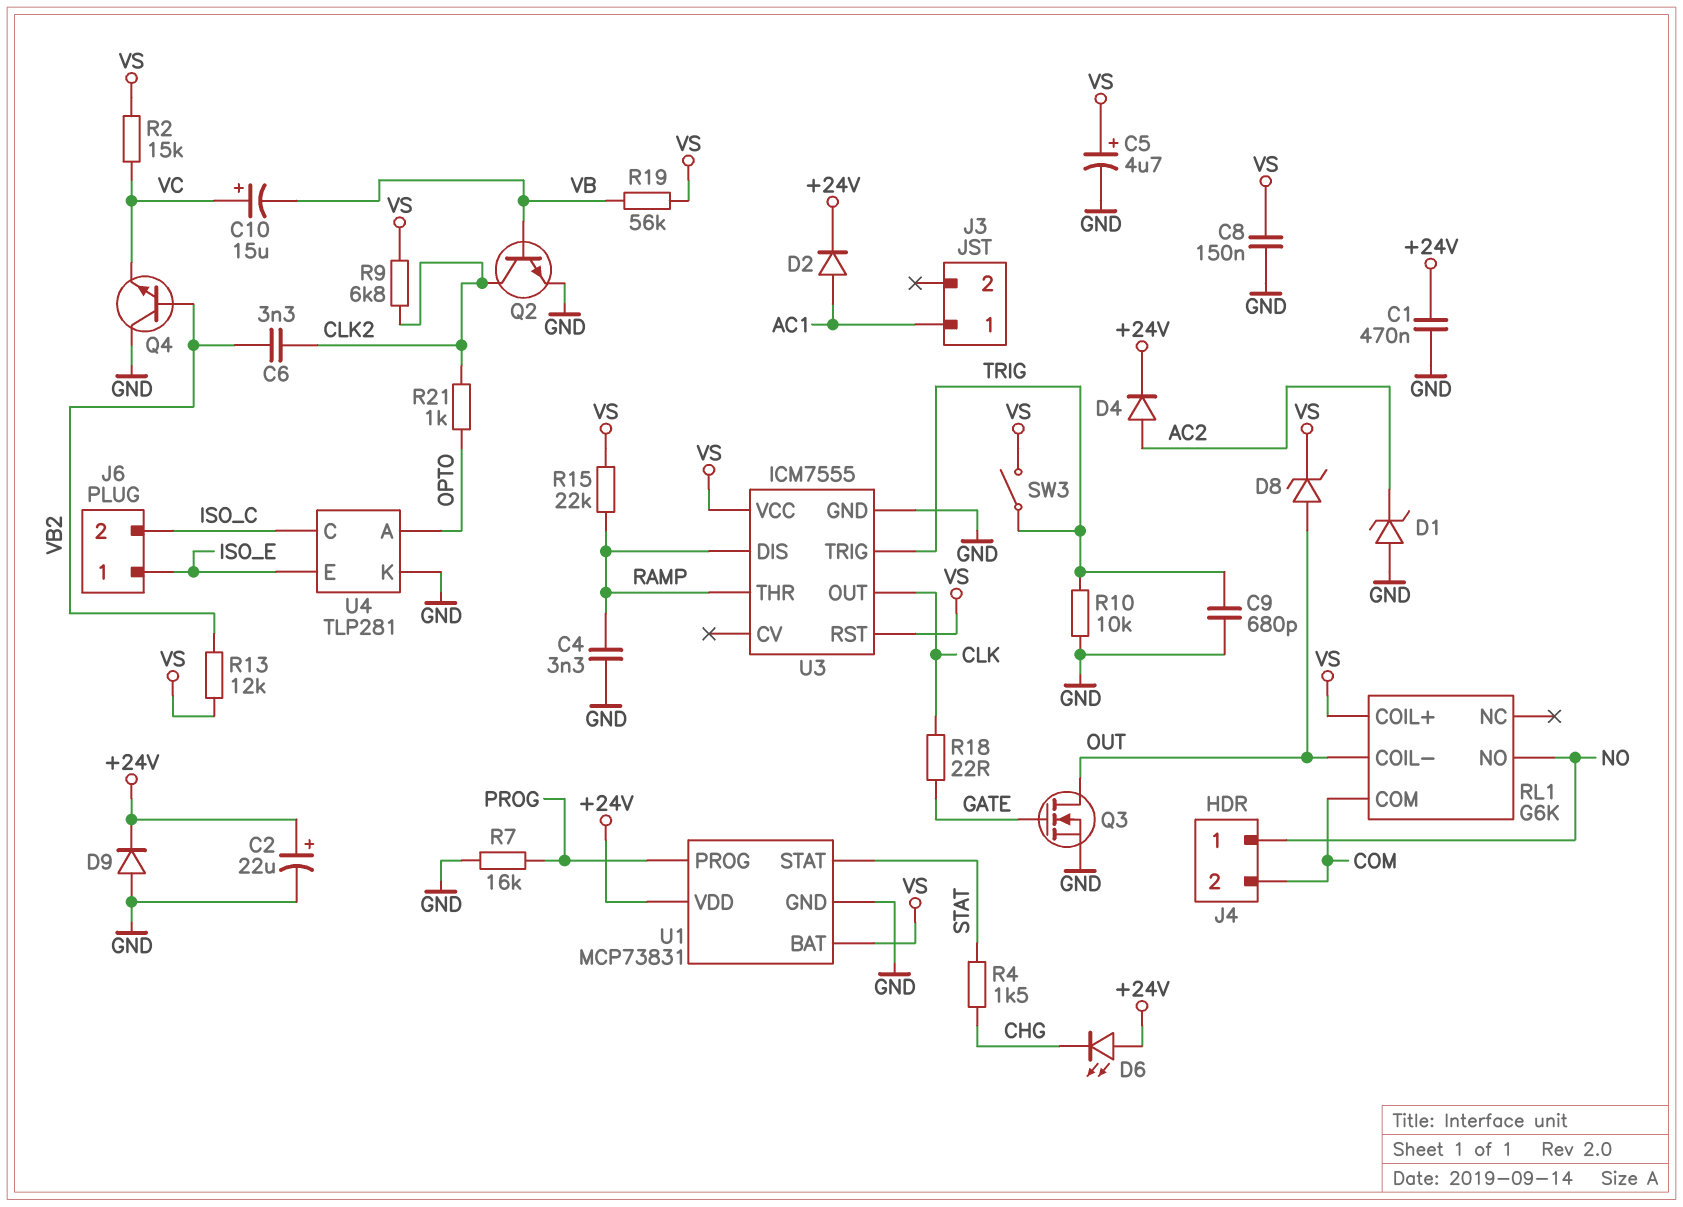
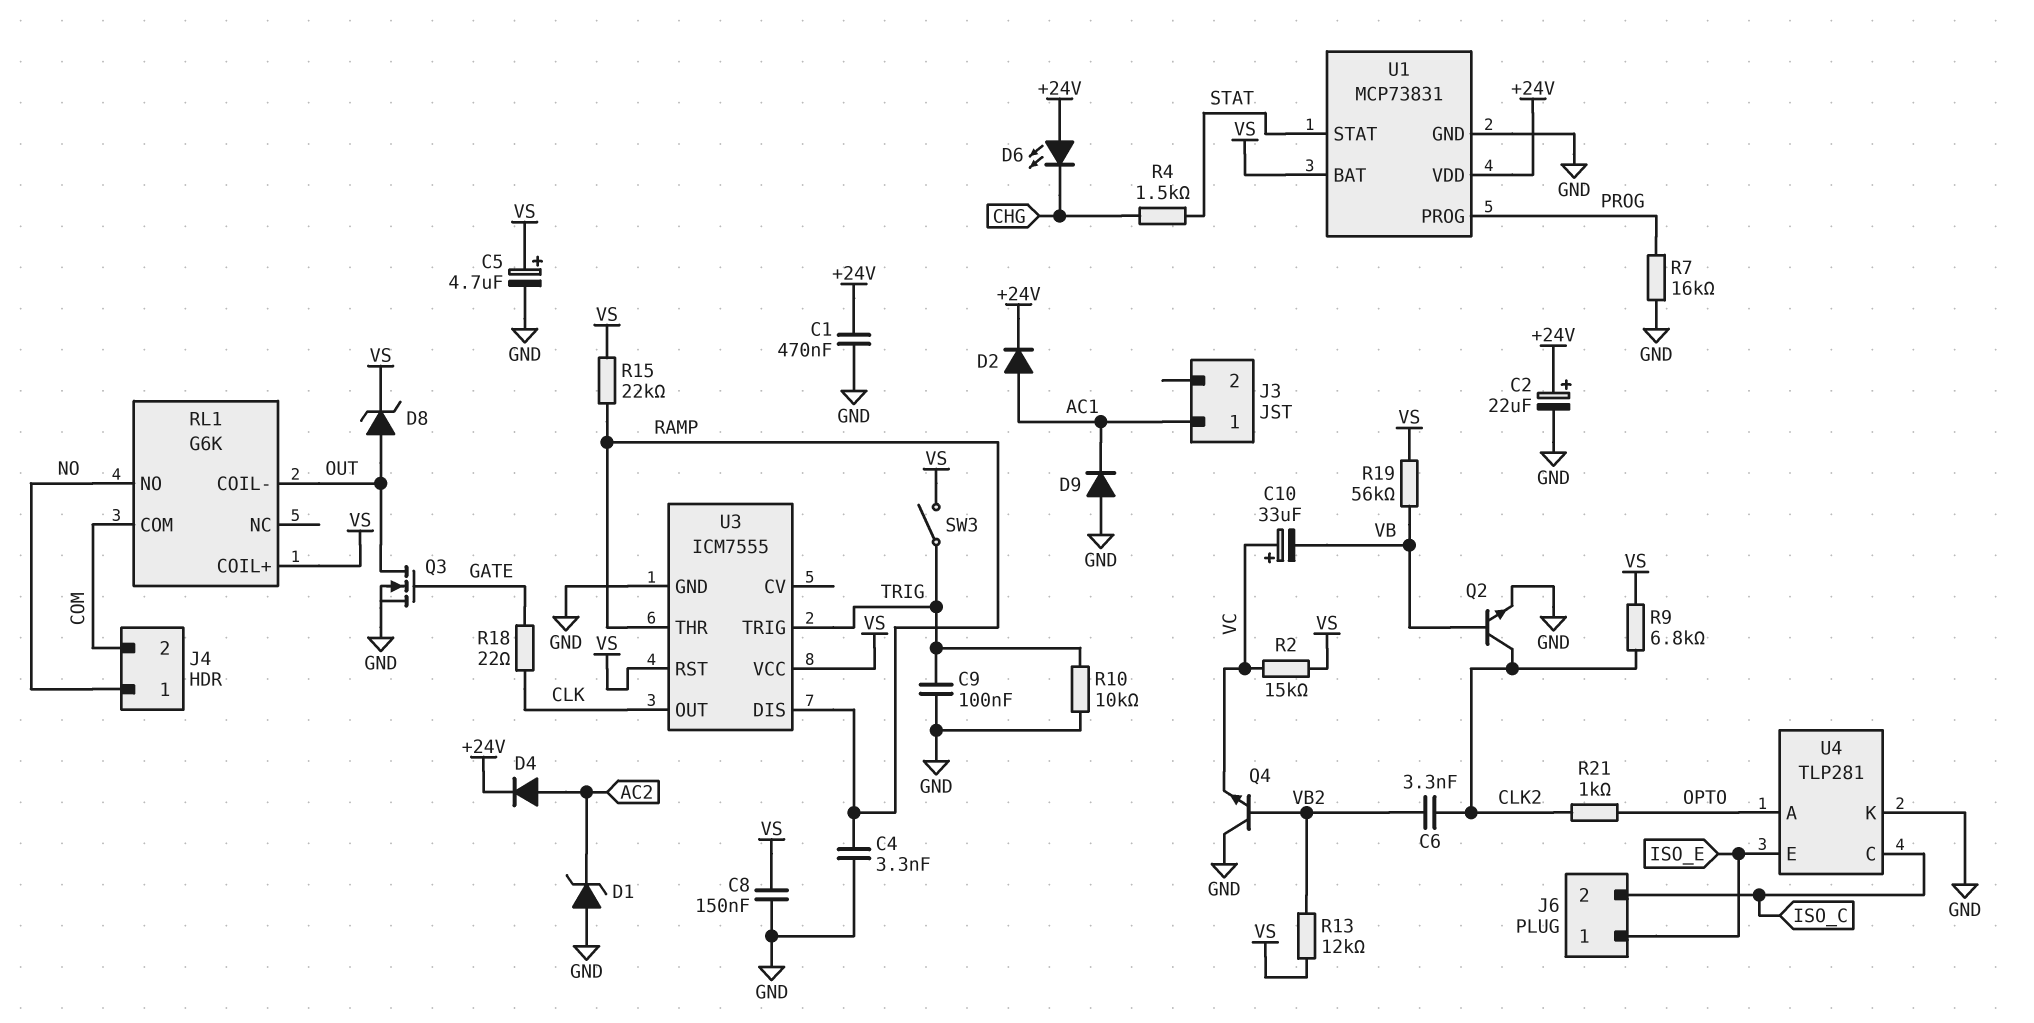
C9: 680pF (GND, TRIG) -> 100nF (GND, TRIG)
C10: 15uF (plus VC, minus VB) -> 33uF (plus VC, minus VB)
D9: diode (A GND, K +24V) -> diode (A GND, K AC1)

